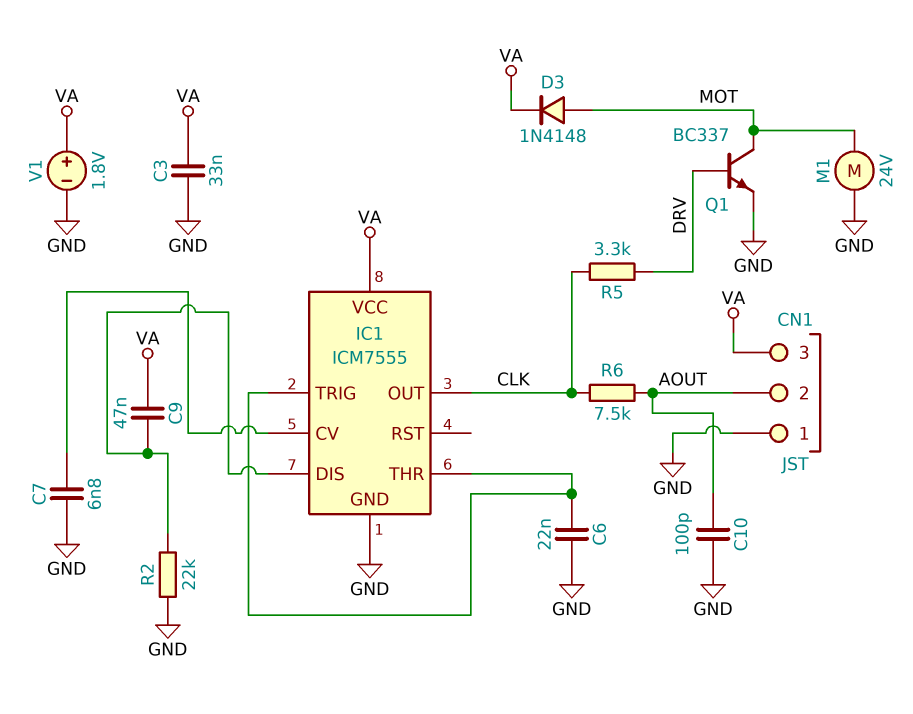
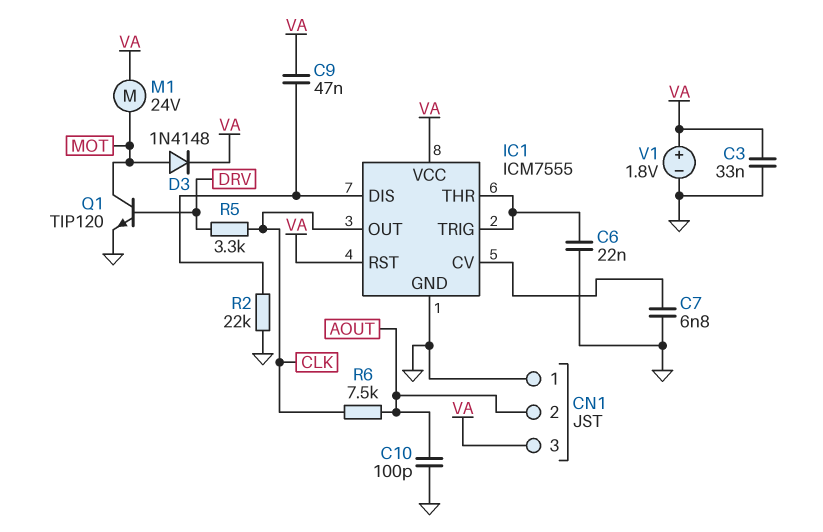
IC1 pin RST: none -> VA
M1: motor 24V (GND, MOT) -> motor 24V (MOT, VA)
Q1: NPN BC337 (B DRV, C MOT, E GND) -> NPN TIP120 (B DRV, C MOT, E GND)

